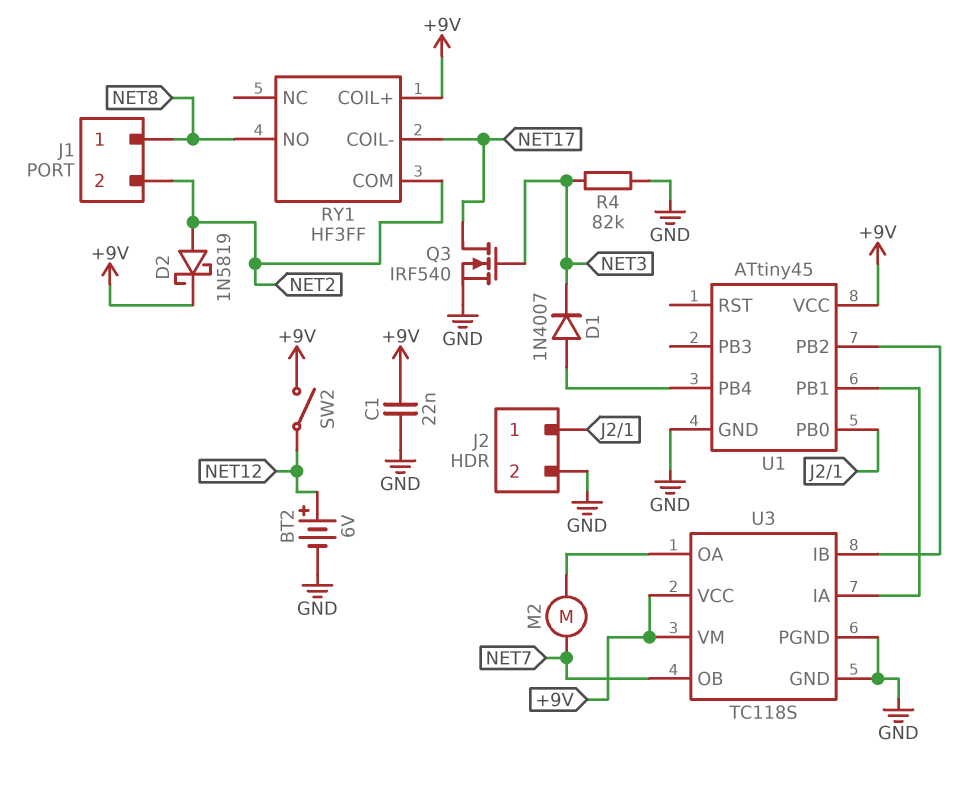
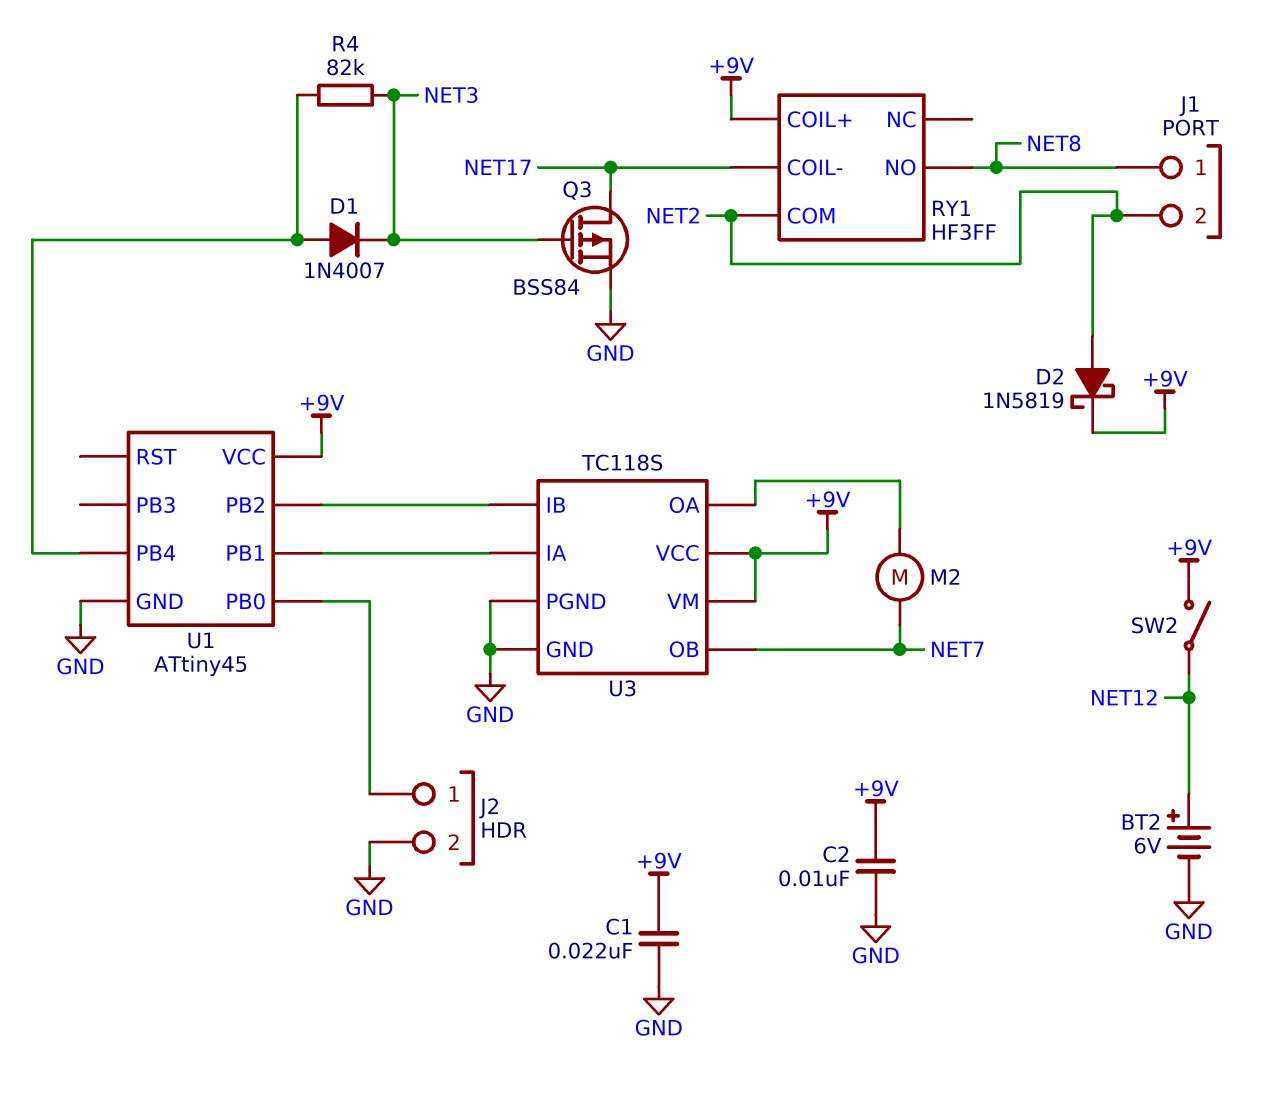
C2: none -> 10nF (+9V, GND)
Q3: NMOS IRF540 (G NET3, D NET17, S GND) -> PMOS BSS84 (G NET3, D NET17, S GND)
R4: 82k (GND, NET3) -> 82k (NET3, U1/PB4)

